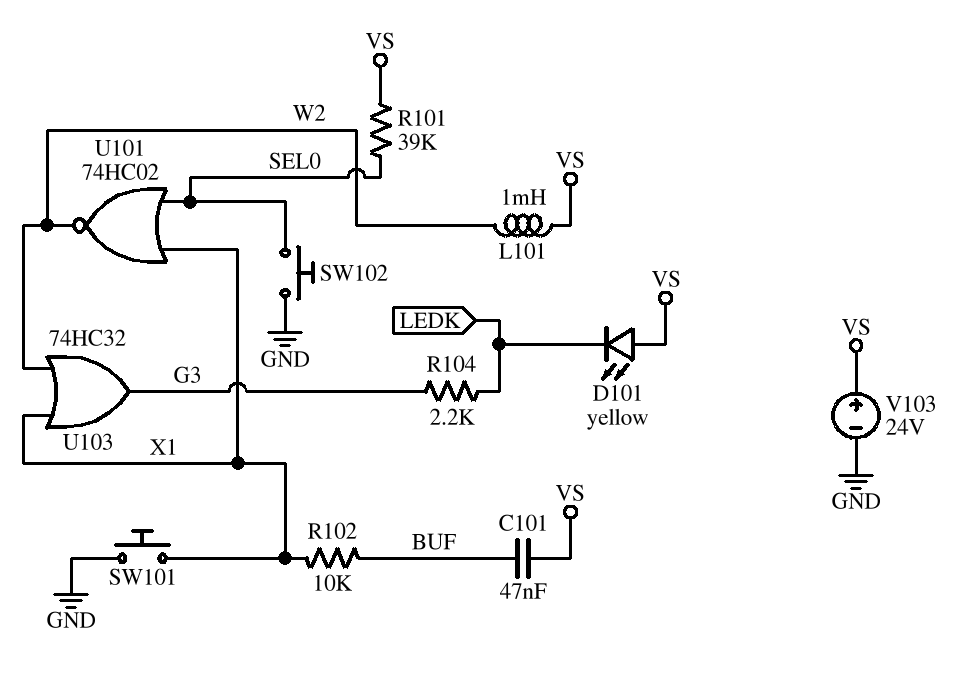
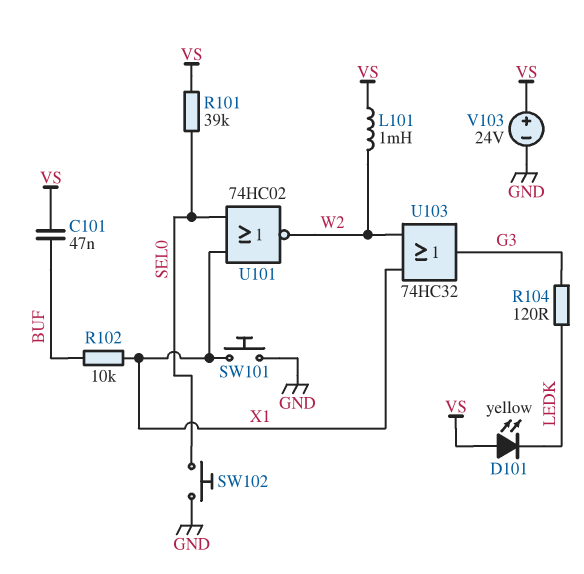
R104: 2.2k (G3, LEDK) -> 120 (G3, LEDK)

